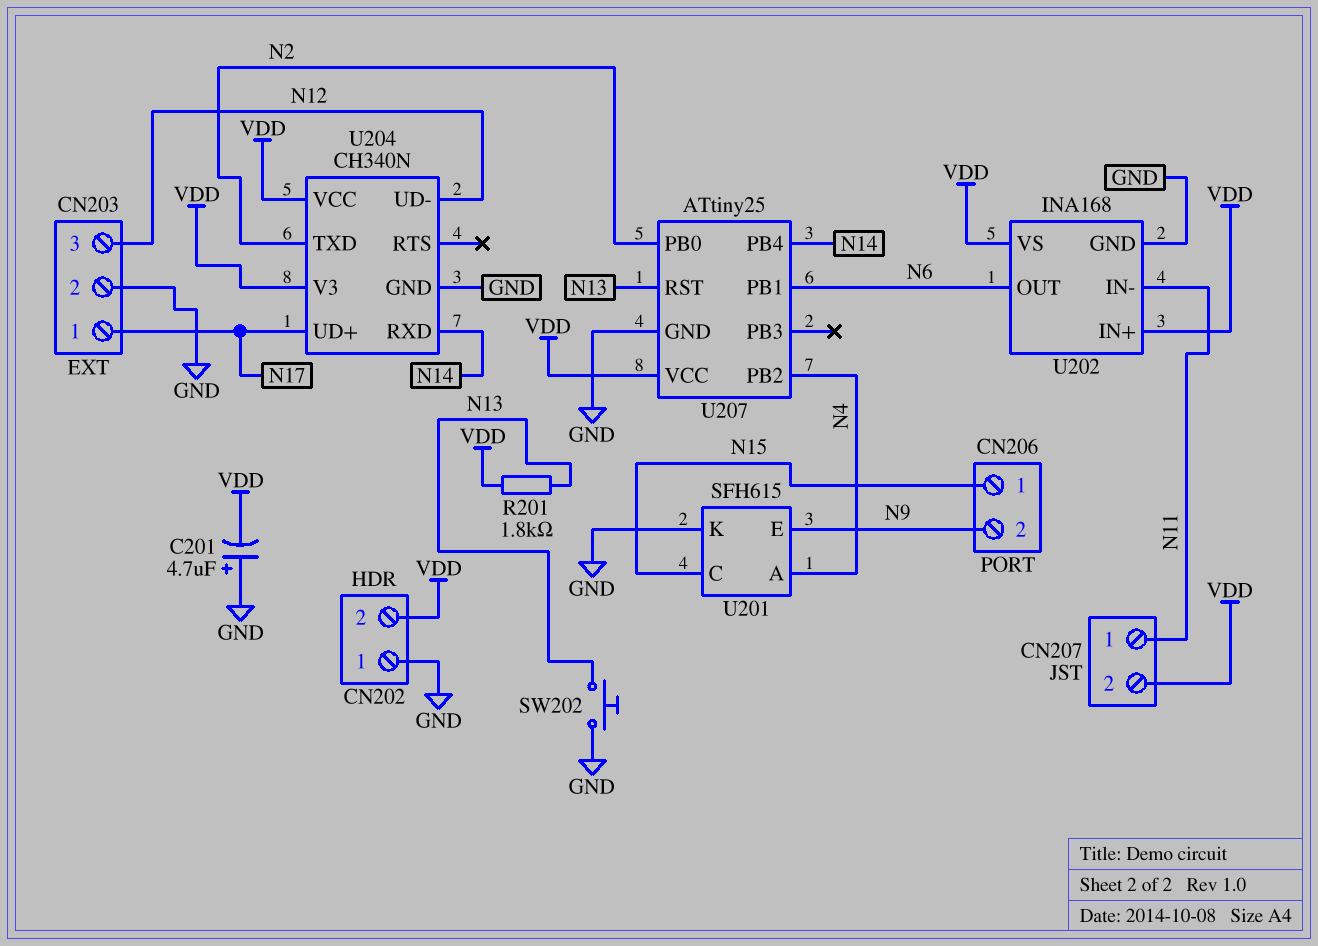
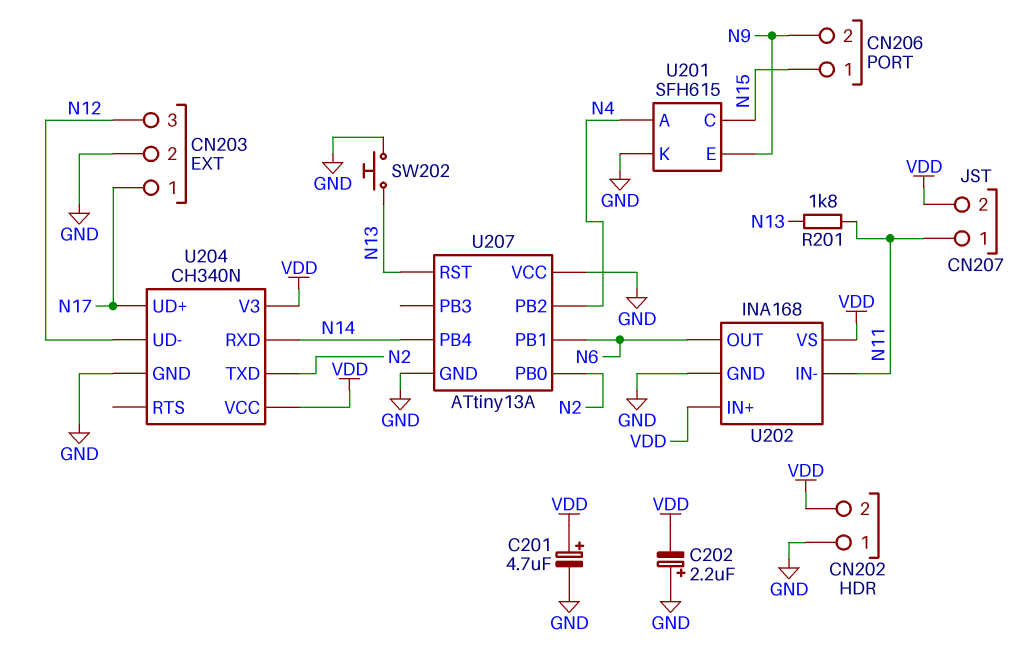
C201: 4.7uF (plus GND, minus VDD) -> 4.7uF (plus VDD, minus GND)
C202: none -> 2.2uF (plus GND, minus VDD)
R201: 1.8k (N13, VDD) -> 1.8k (N11, N13)
U207: ATtiny25 -> ATtiny13A
U207 pin VCC: VDD -> GND

